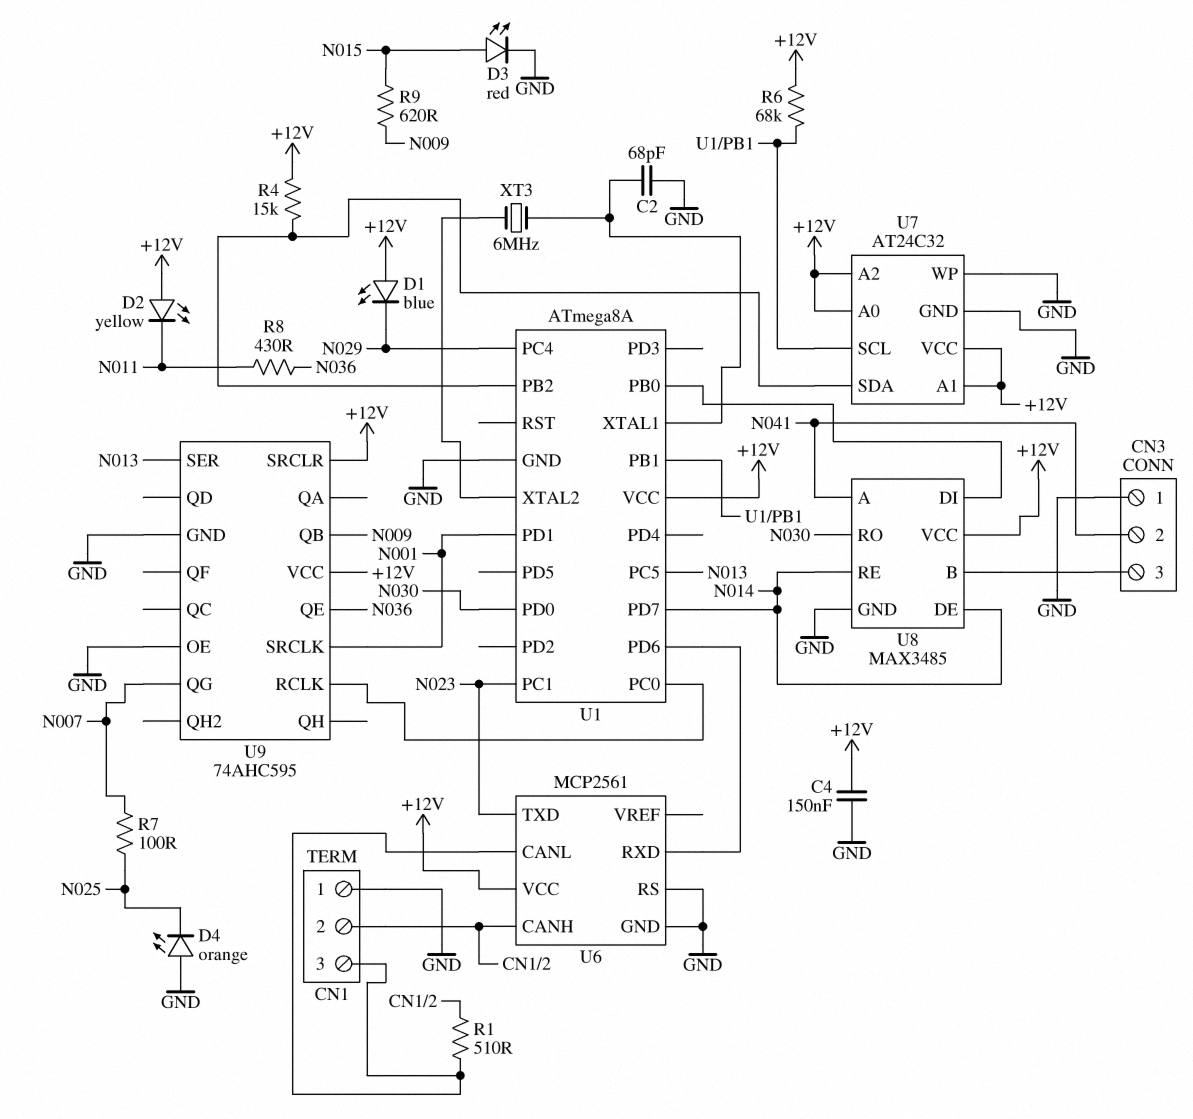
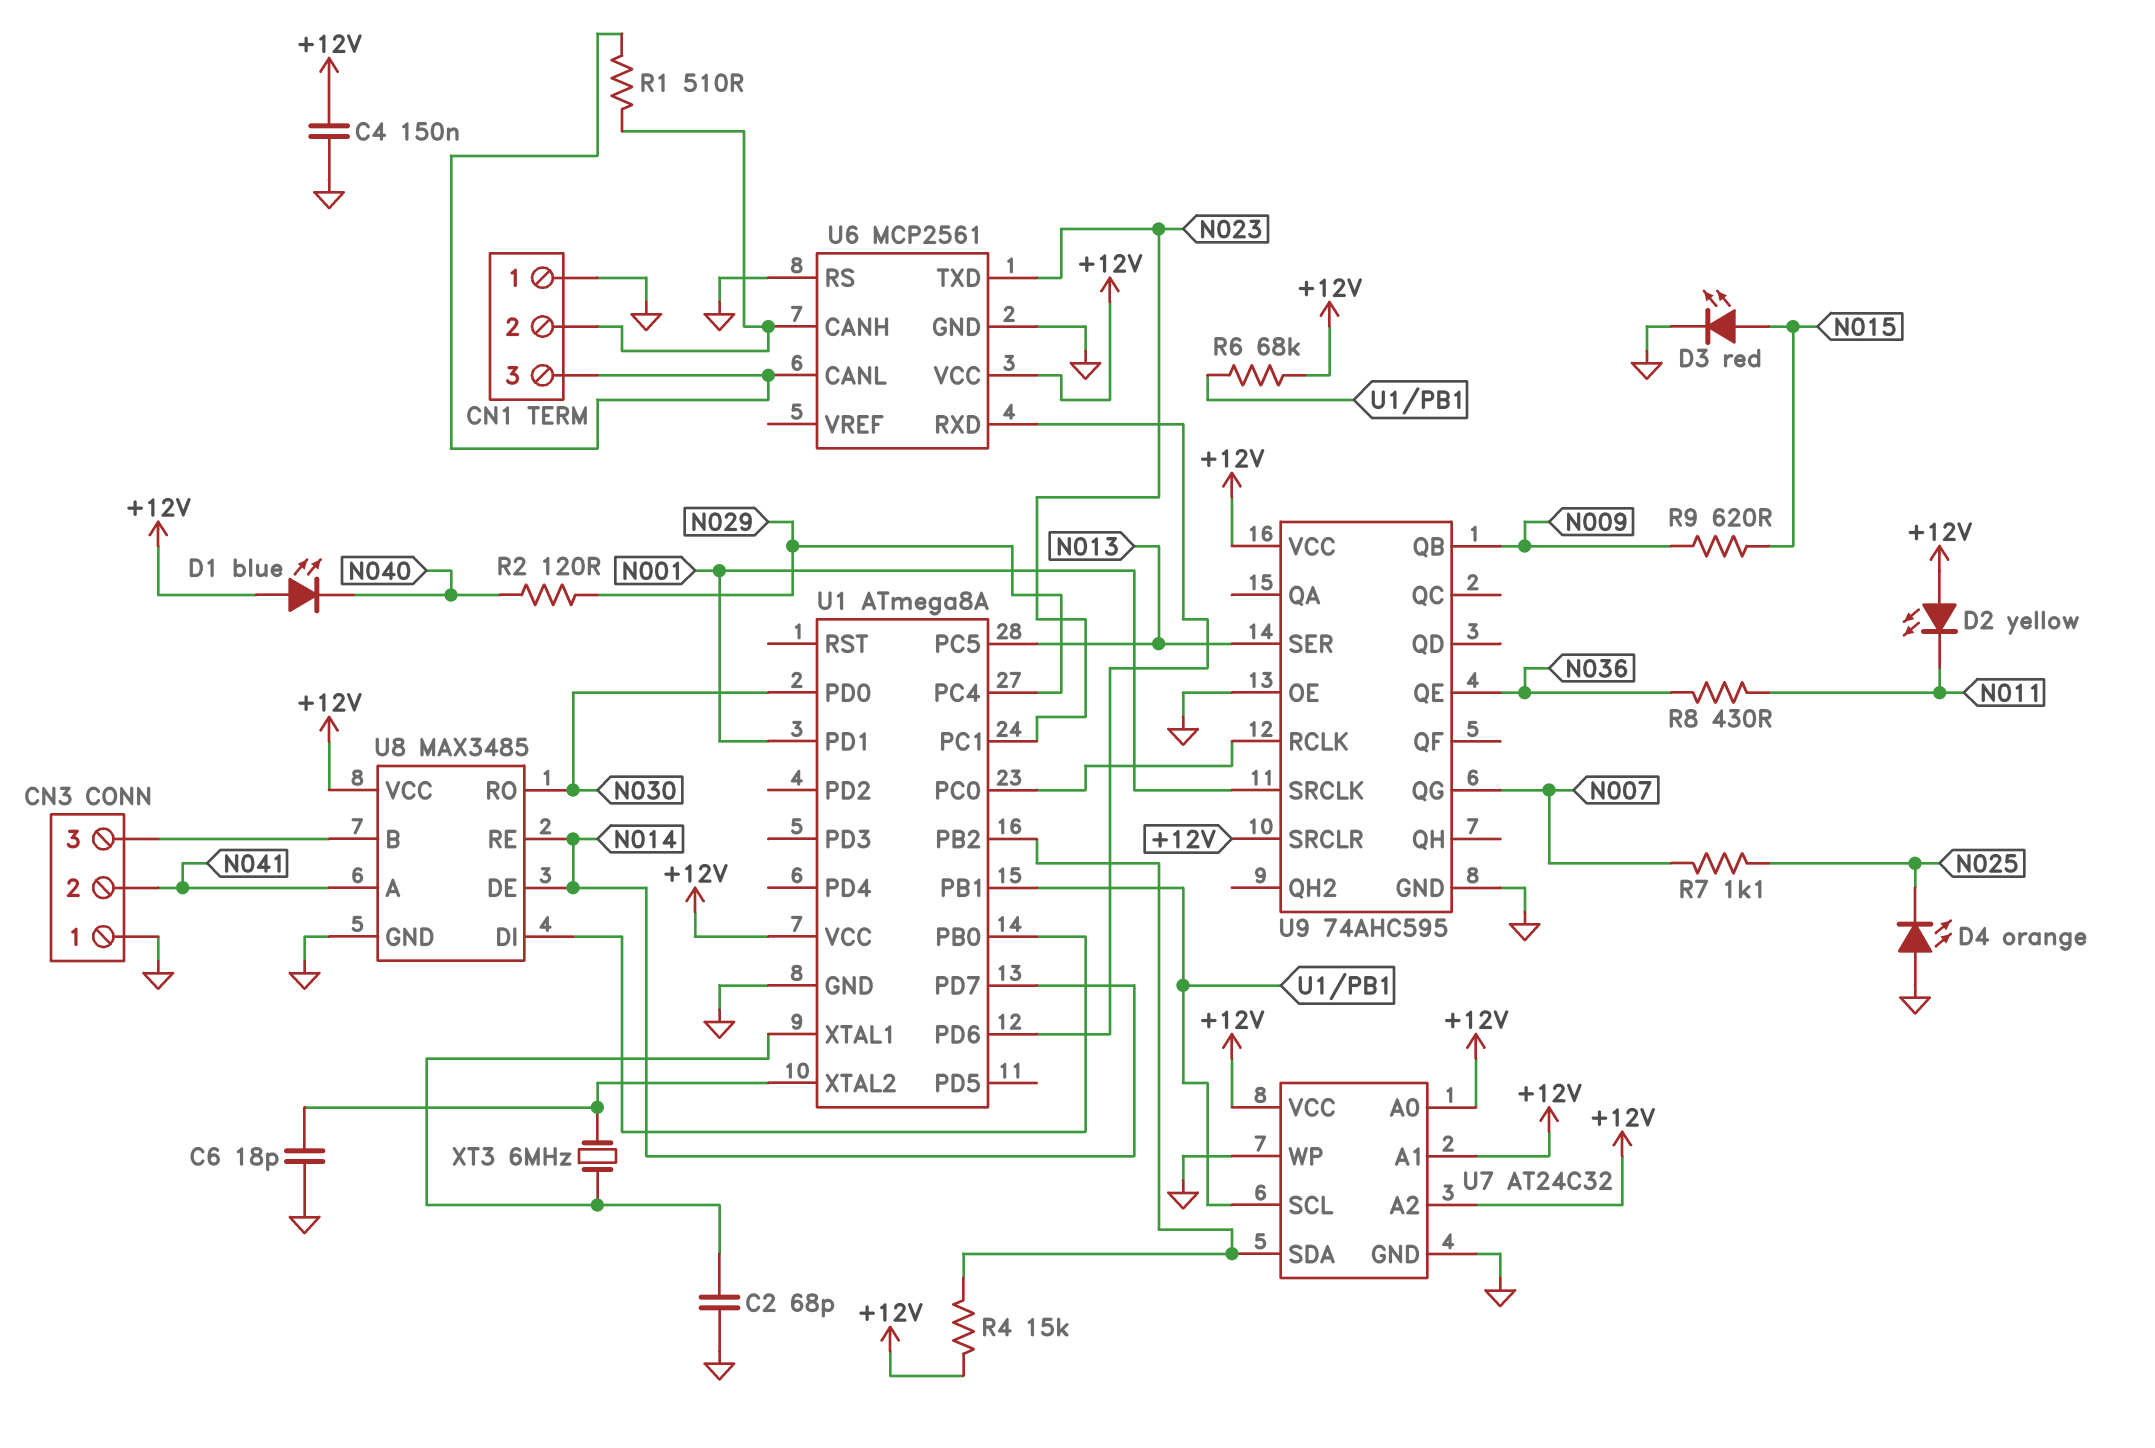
C6: none -> 18pF (GND, U1/XTAL2)
D1: LED blue (A +12V, K N029) -> LED blue (A +12V, K N040)
R2: none -> 120 (N029, N040)
R7: 100 (N007, N025) -> 1.1k (N007, N025)

